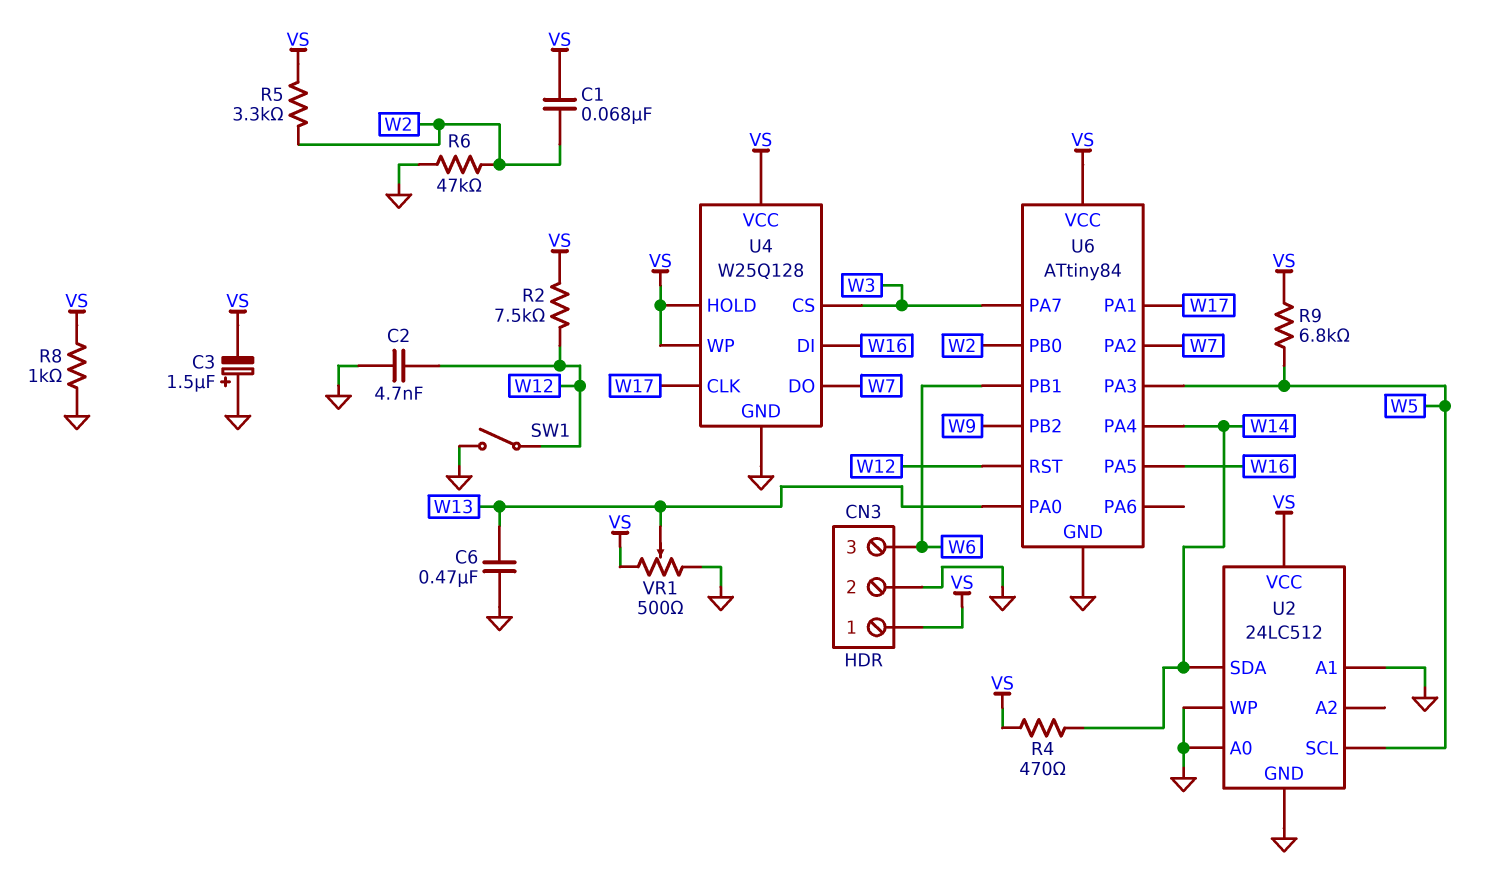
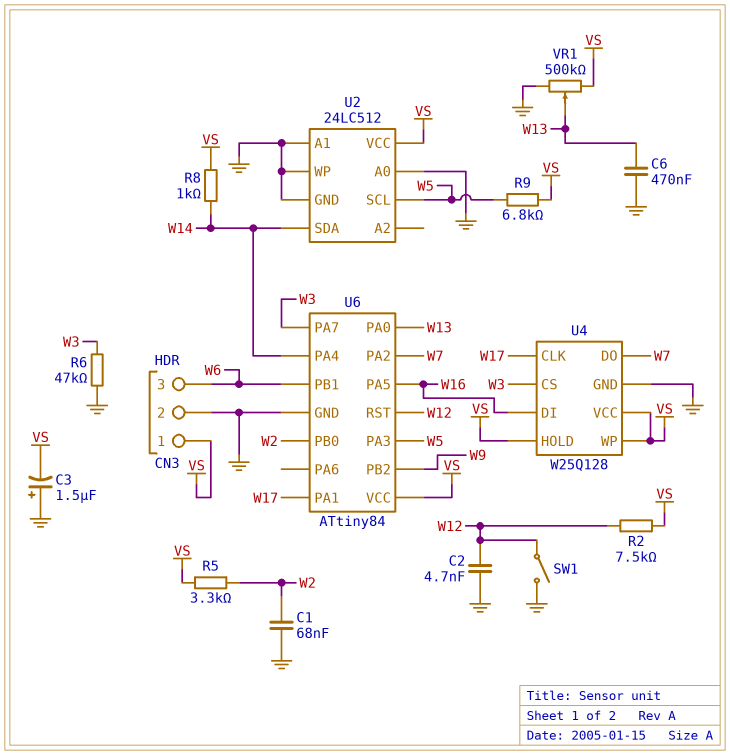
C1: 68nF (VS, W2) -> 68nF (GND, W2)
R4: 470 (VS, W14) -> none
R6: 47k (GND, W2) -> 47k (GND, W3)
R8: 1k (GND, VS) -> 1k (VS, W14)
VR1: 500 (GND, VS, wiper W13) -> 500k (GND, VS, wiper W13)

